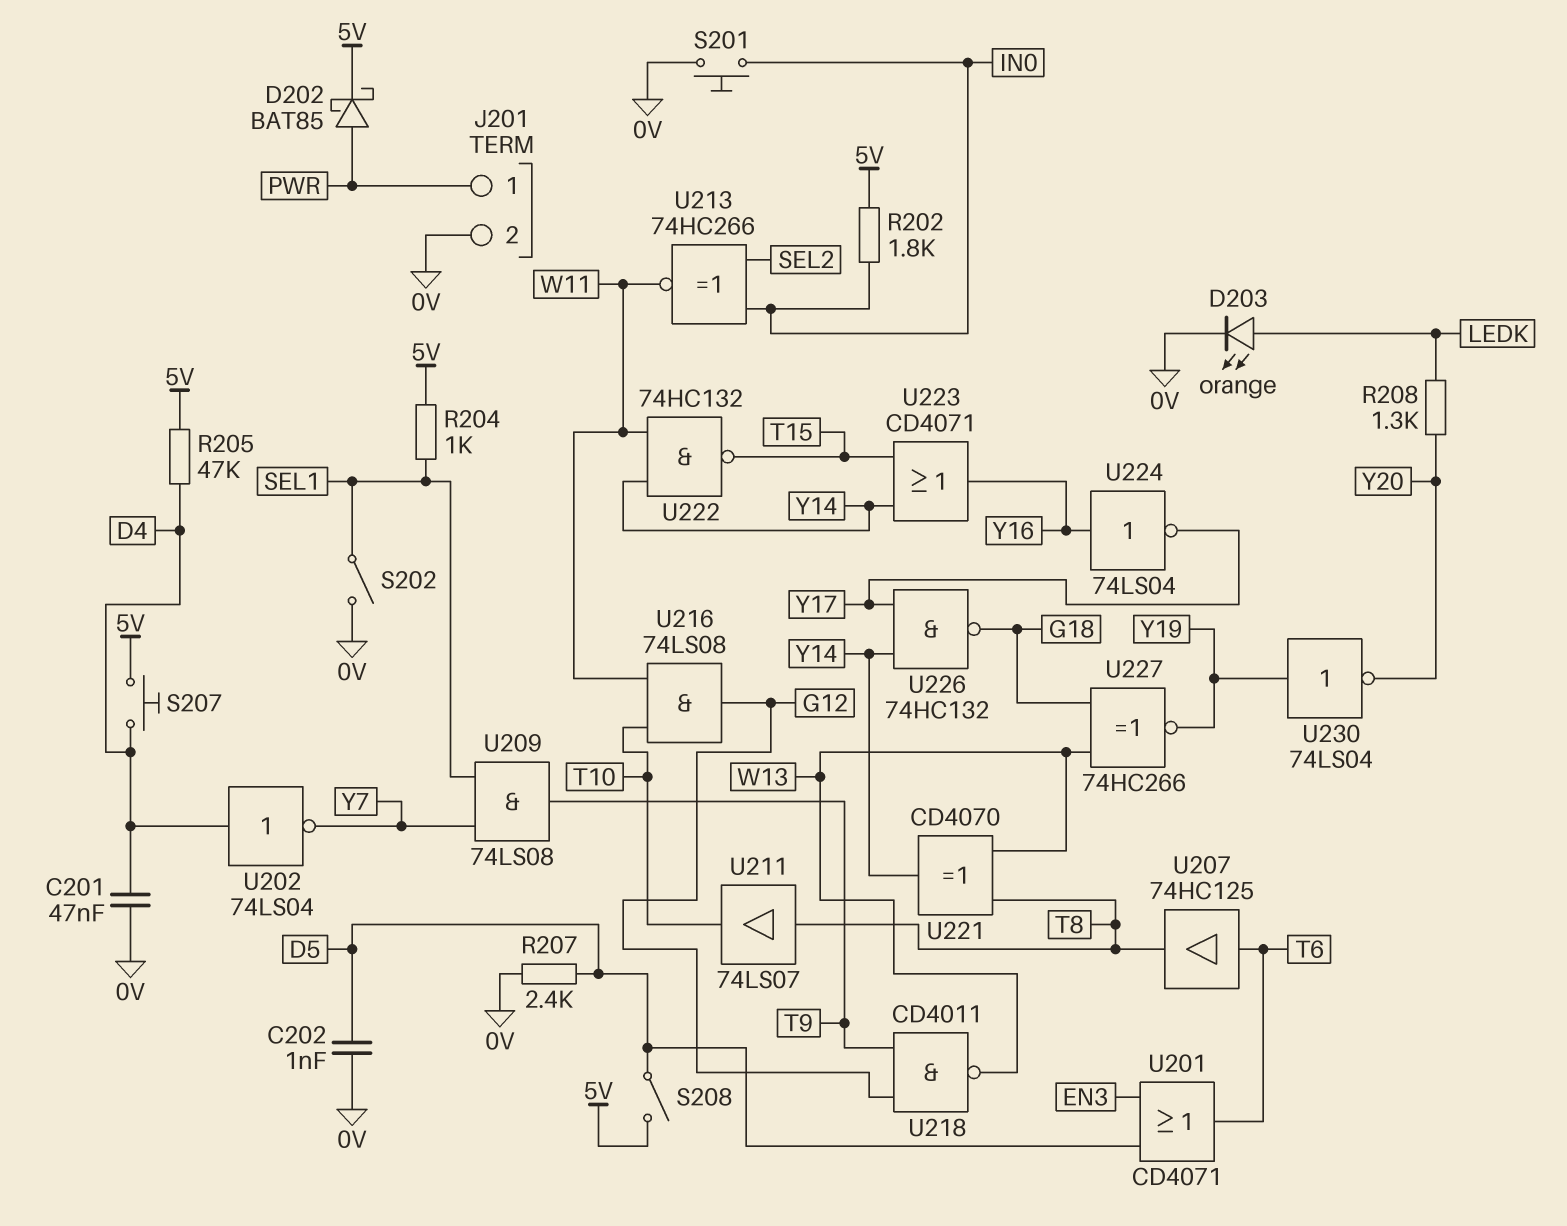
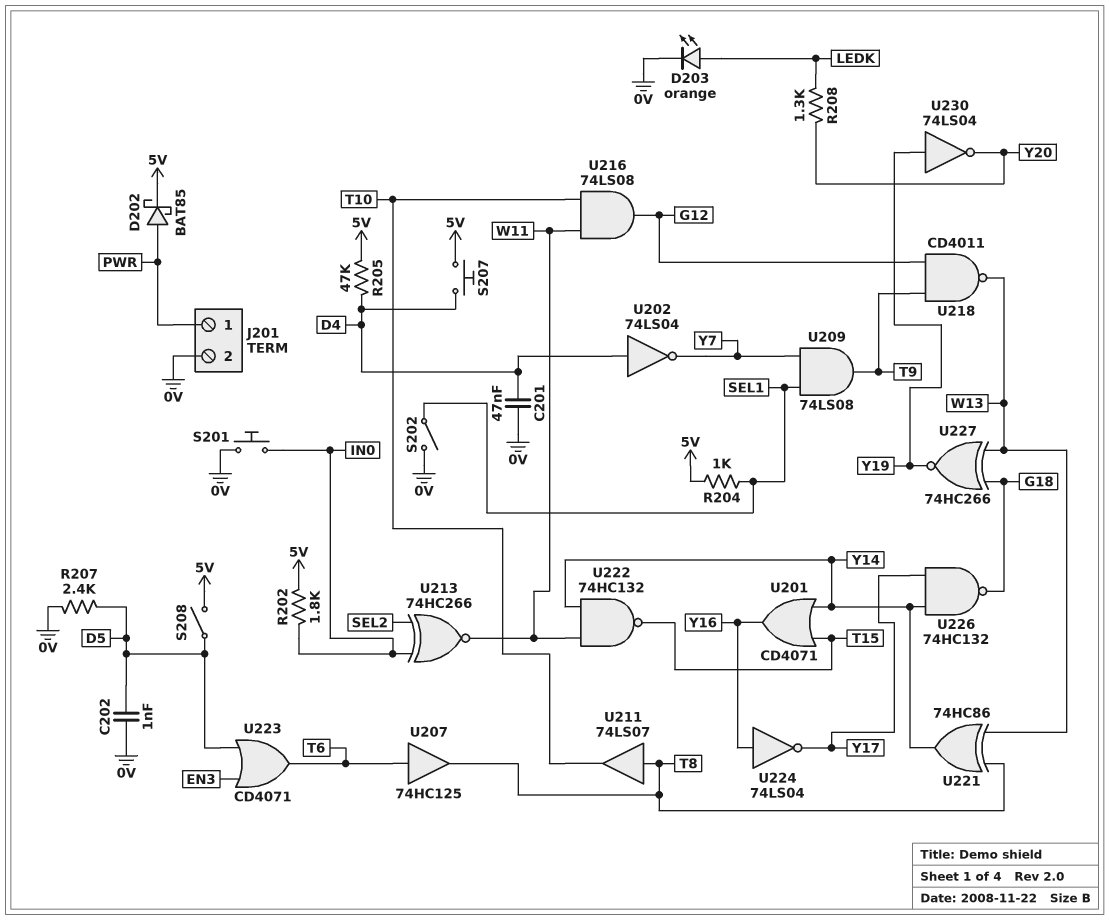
U201: OR CD4071 (in D5, in EN3, out T6) -> OR CD4071 (in T15, in Y14, out Y16)
U221: XOR CD4070 (in T8, in W13, out Y14) -> XOR 74HC86 (in T8, in W13, out Y14)
U223: OR CD4071 (in T15, in Y14, out Y16) -> OR CD4071 (in D5, in EN3, out T6)

